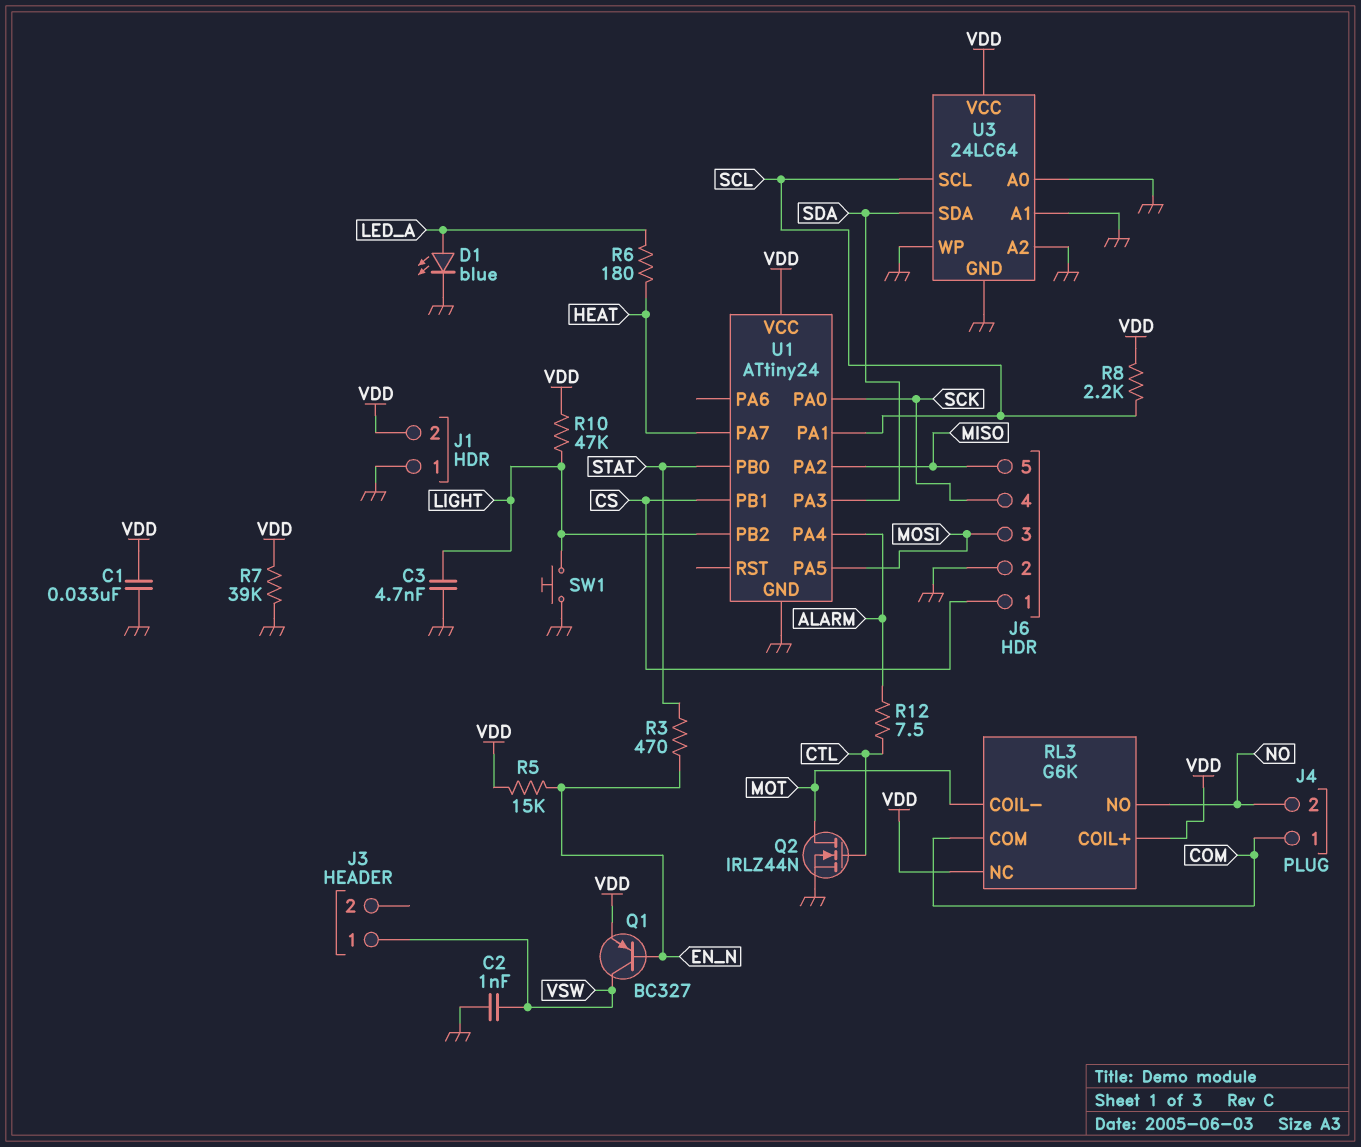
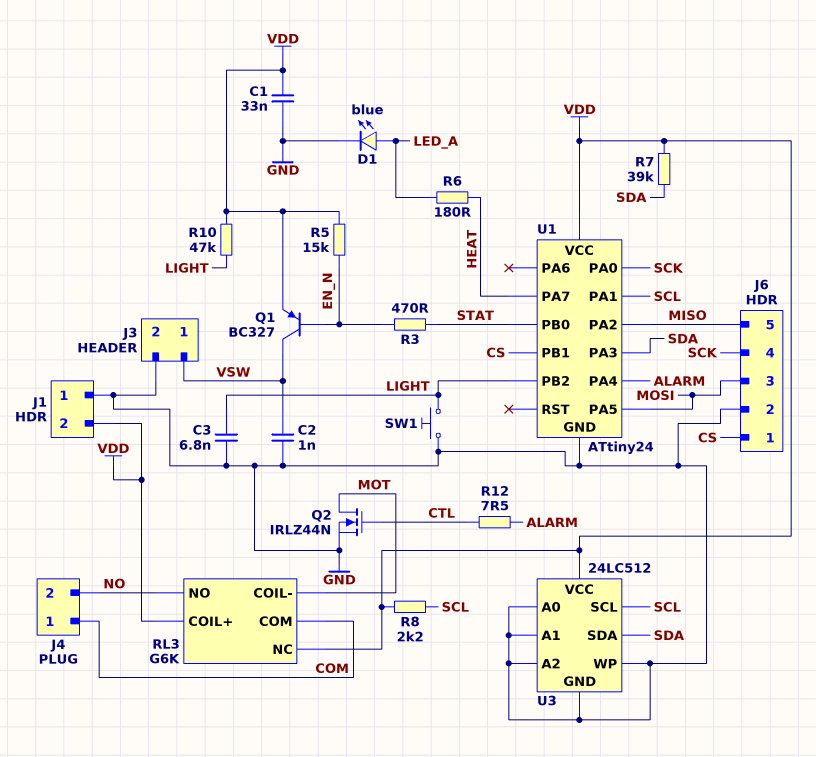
C3: 4.7nF (GND, LIGHT) -> 6.8nF (GND, LIGHT)
J3 pin 2: none -> GND
R7: 39k (GND, VDD) -> 39k (SDA, VDD)
U3: 24LC64 -> 24LC512

